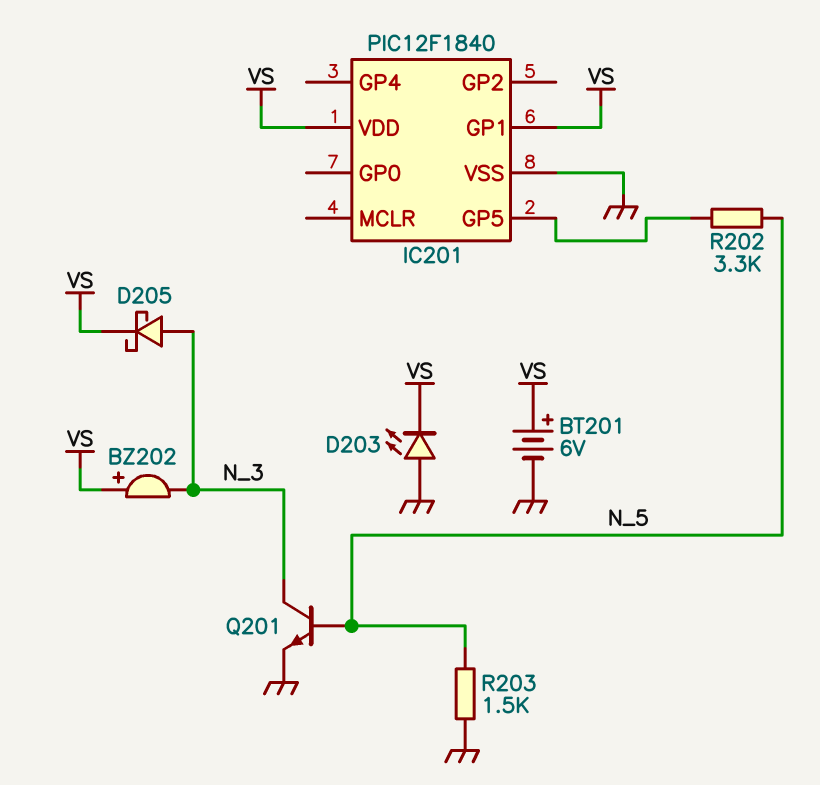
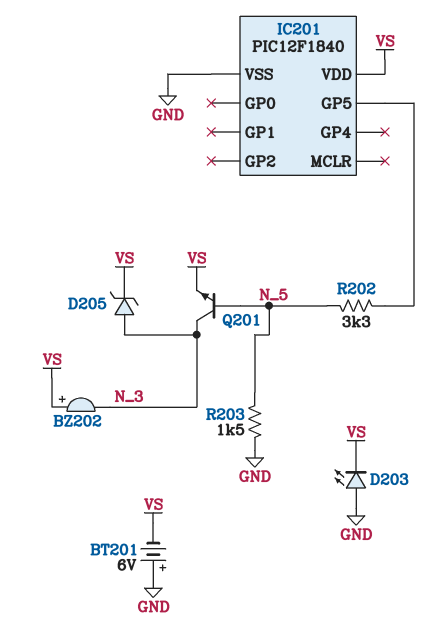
BT201: 6V (plus VS, minus GND) -> 6V (plus GND, minus VS)
D205: schottky (A N_3, K VS) -> zener (A N_3, K VS)
IC201 pin GP1: VS -> none
Q201: NPN (B N_5, C N_3, E GND) -> NPN (B N_5, C N_3, E VS)

